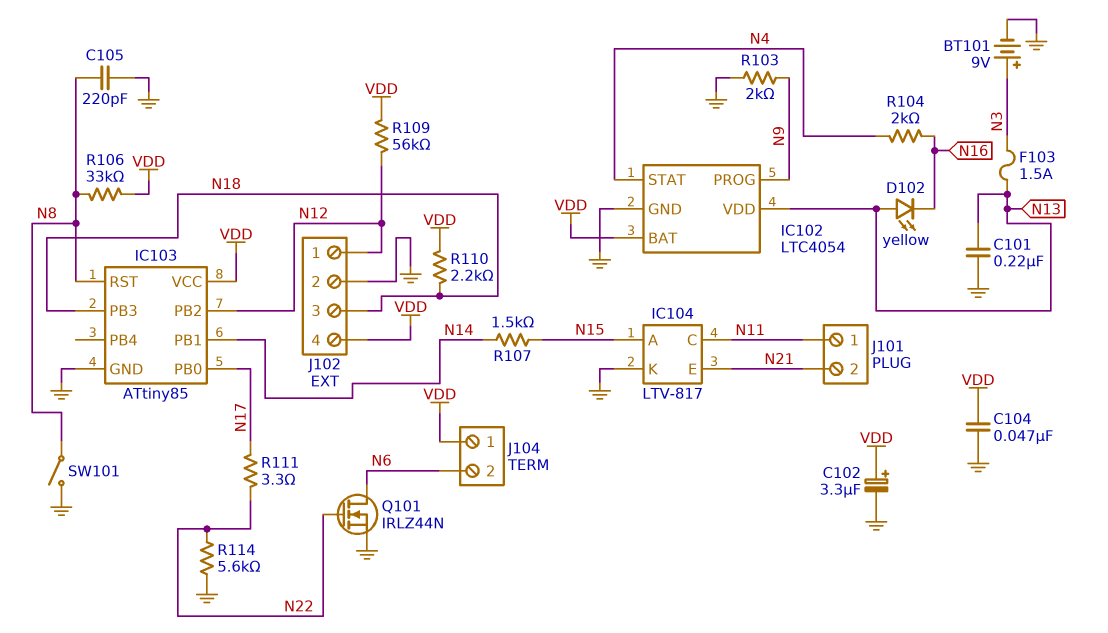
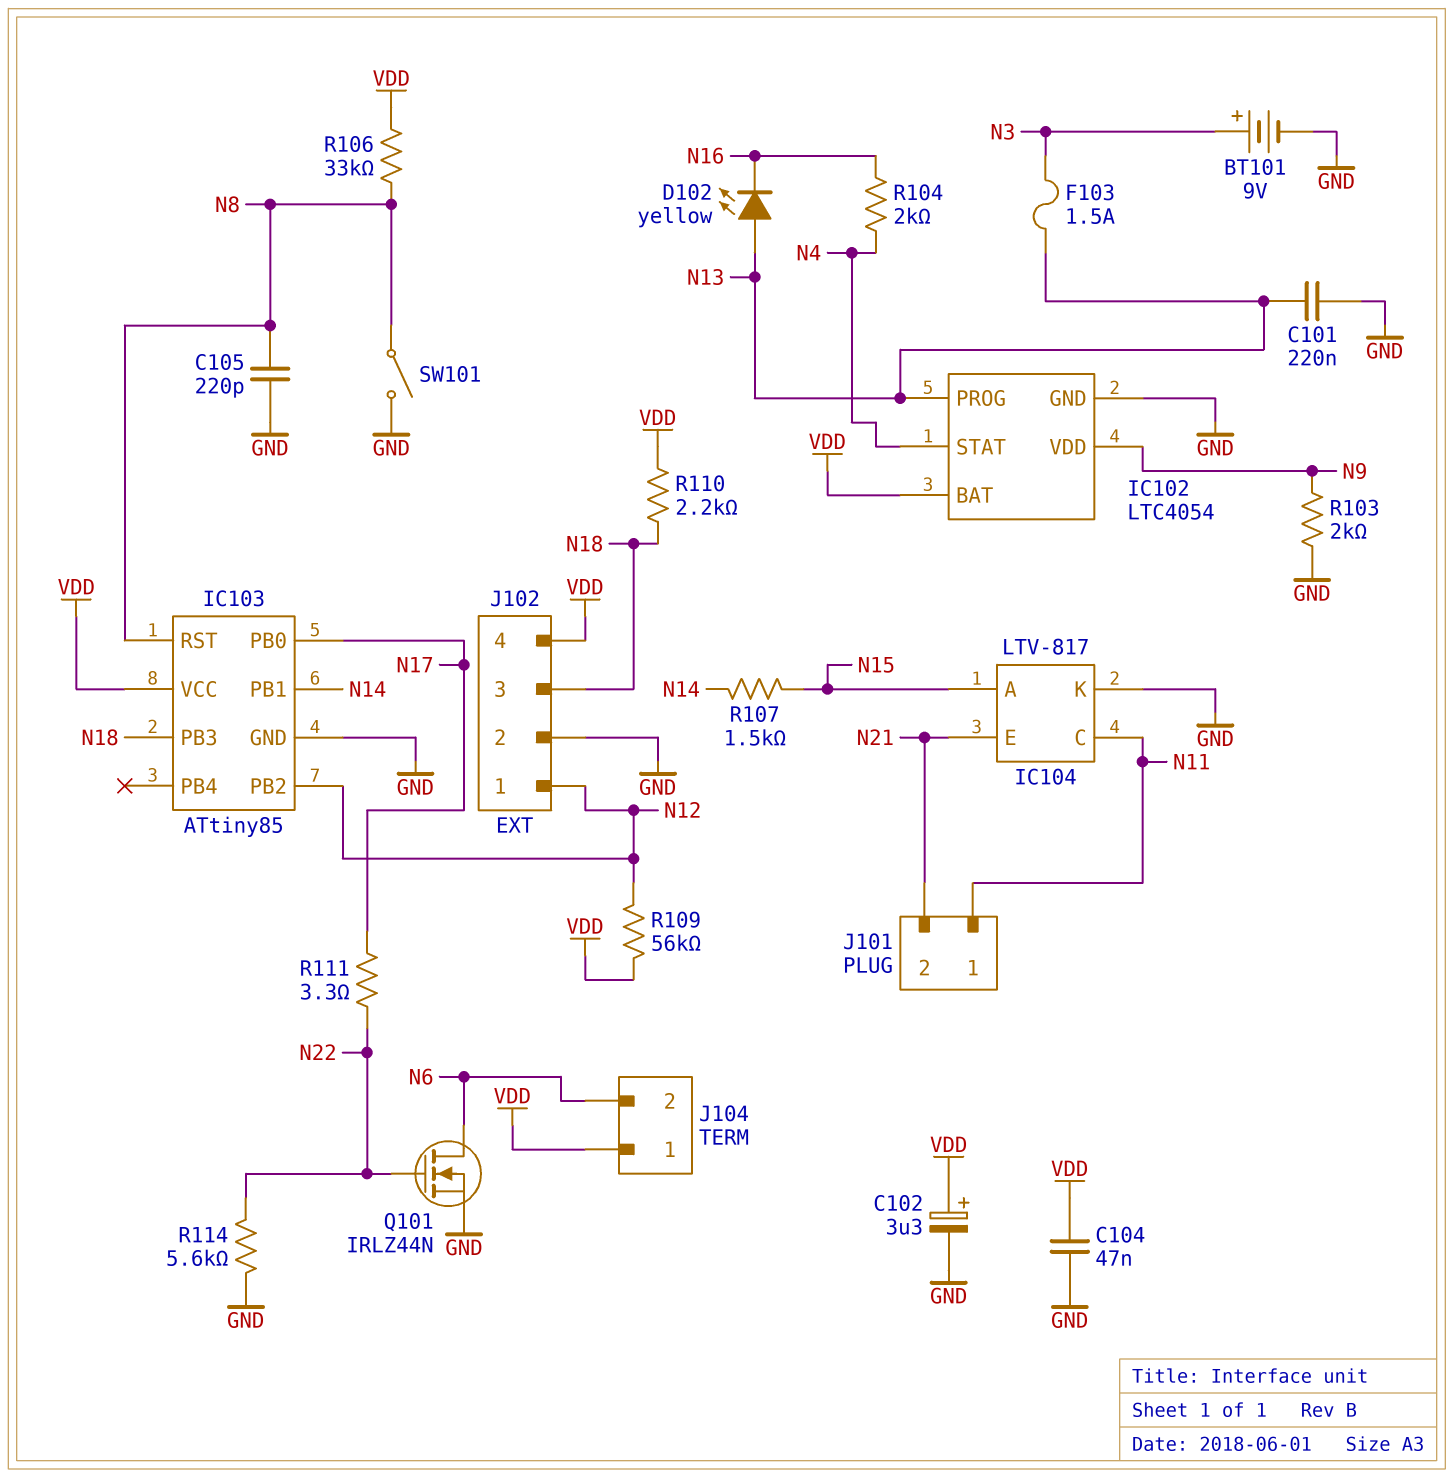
IC102 pin PROG: N9 -> N13
IC102 pin VDD: N13 -> N9

